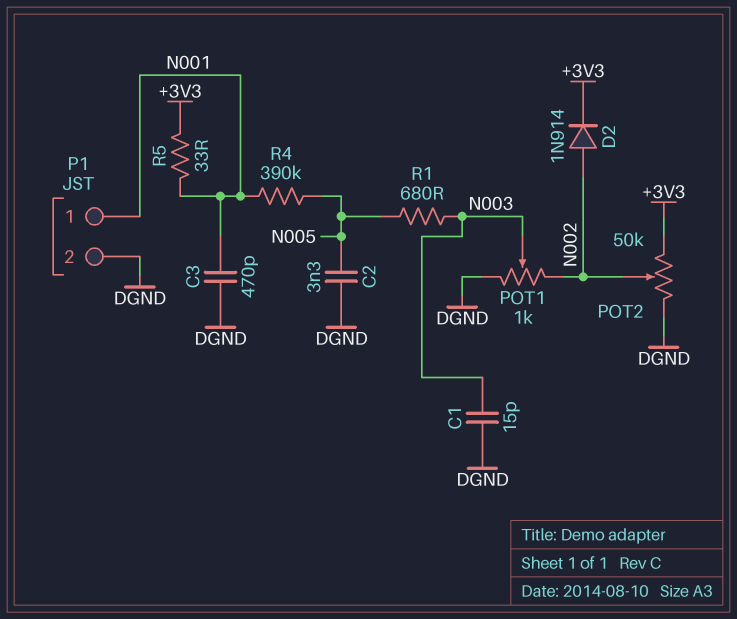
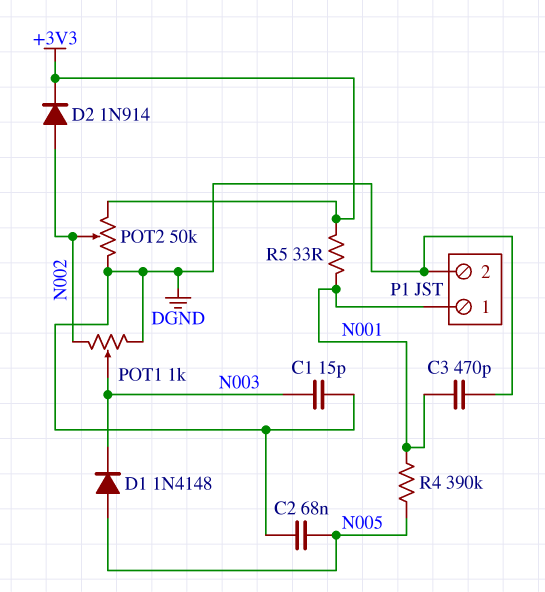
C2: 3.3nF (DGND, N005) -> 68nF (DGND, N005)
D1: none -> diode 1N4148 (A N005, K N003)
R1: 680 (N003, N005) -> none

